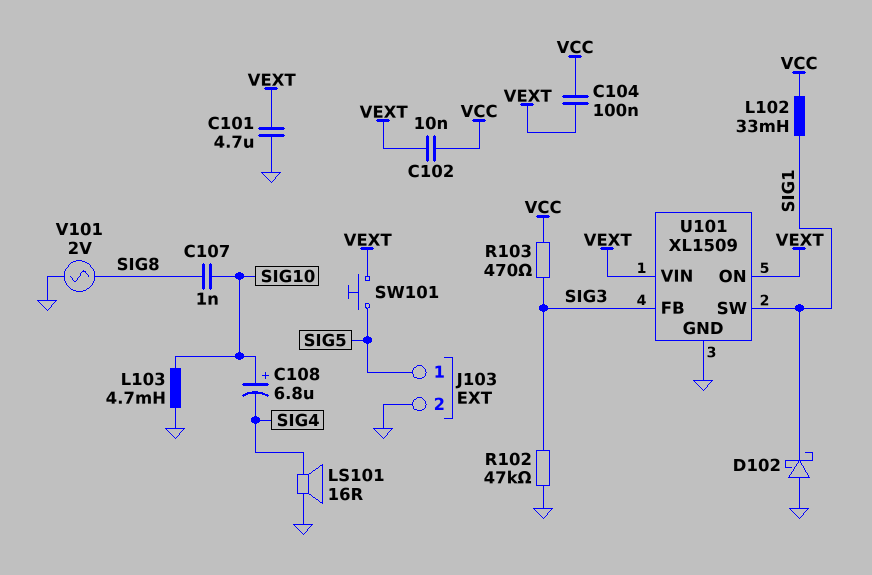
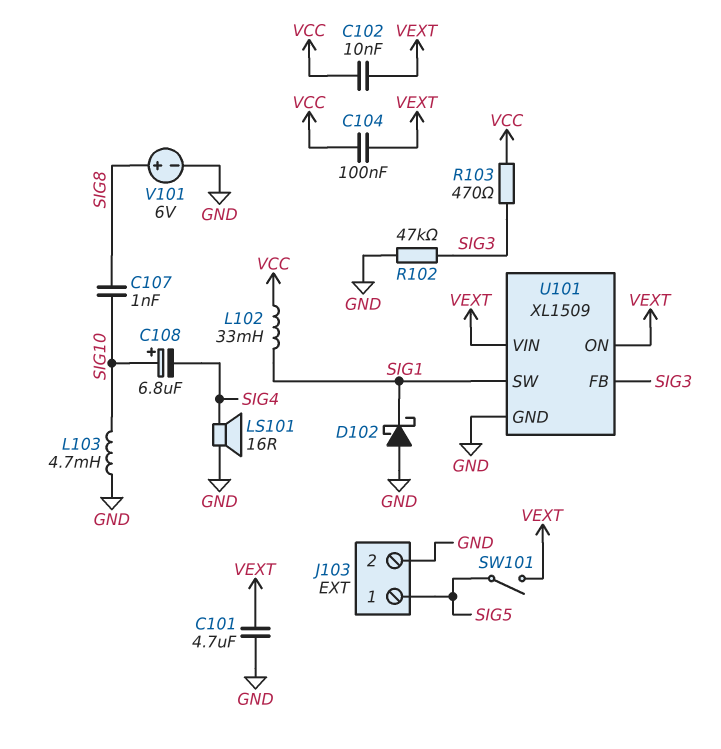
SW101: button (SIG5, VEXT) -> switch (SIG5, VEXT)
V101: AC 2V (GND, SIG8) -> 6V (plus SIG8, minus GND)

